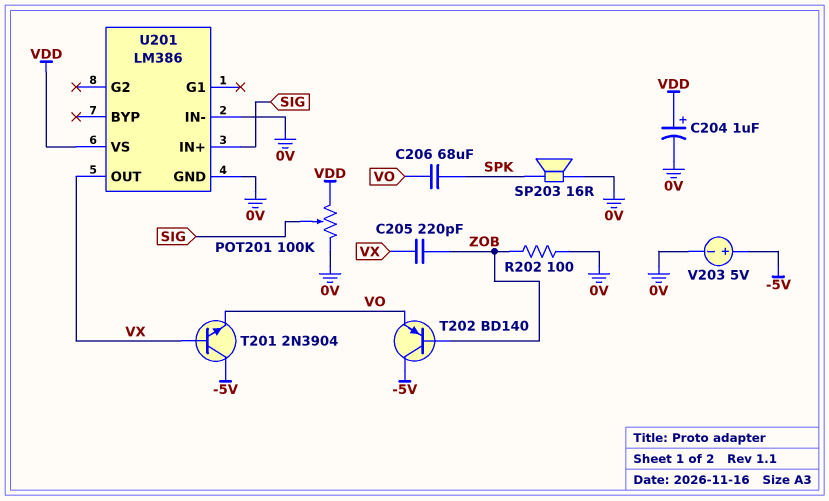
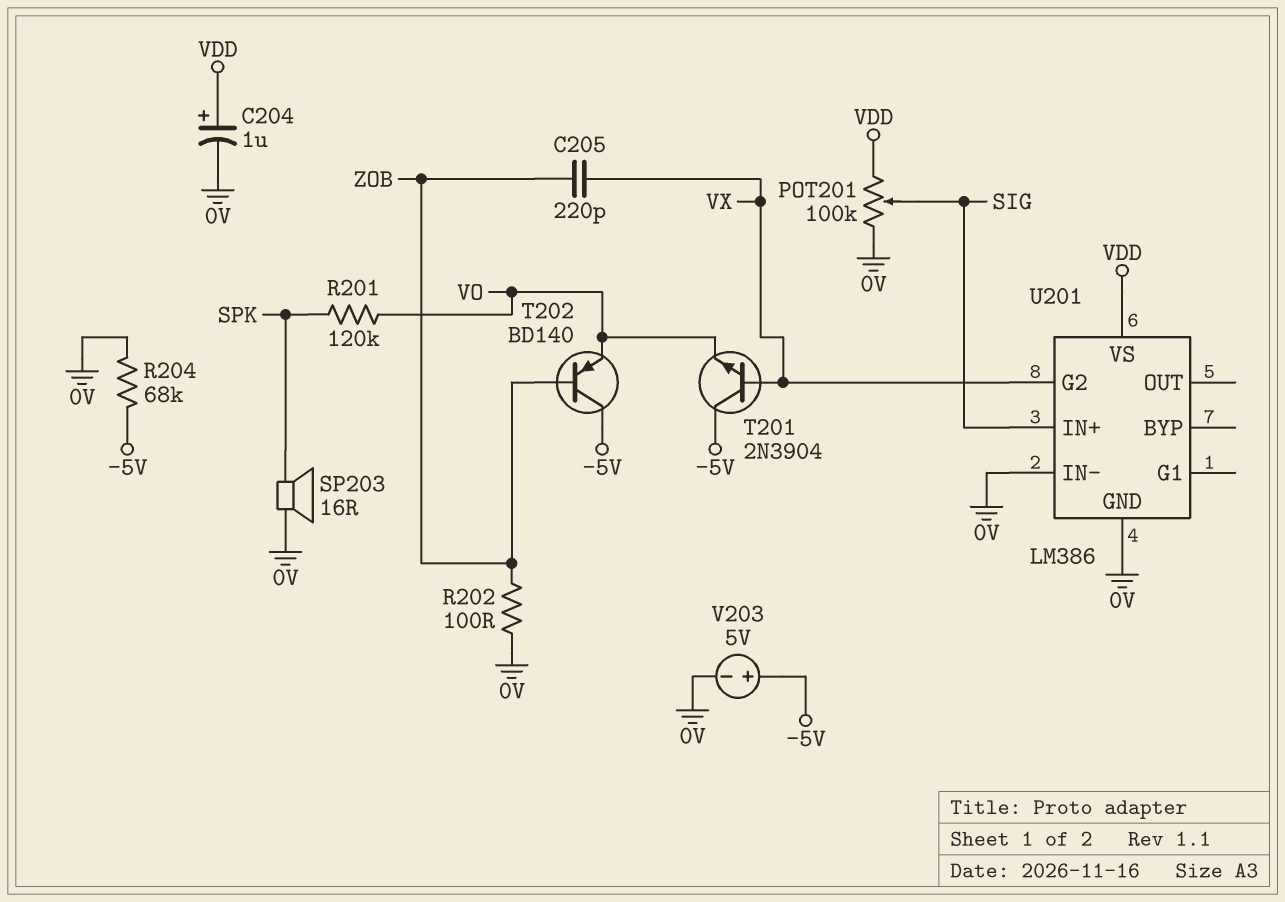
C206: 68uF (SPK, VO) -> none
R201: none -> 120k (SPK, VO)
R204: none -> 68k (-5V, 0V)
U201 pin G2: none -> VX
U201 pin OUT: VX -> none

